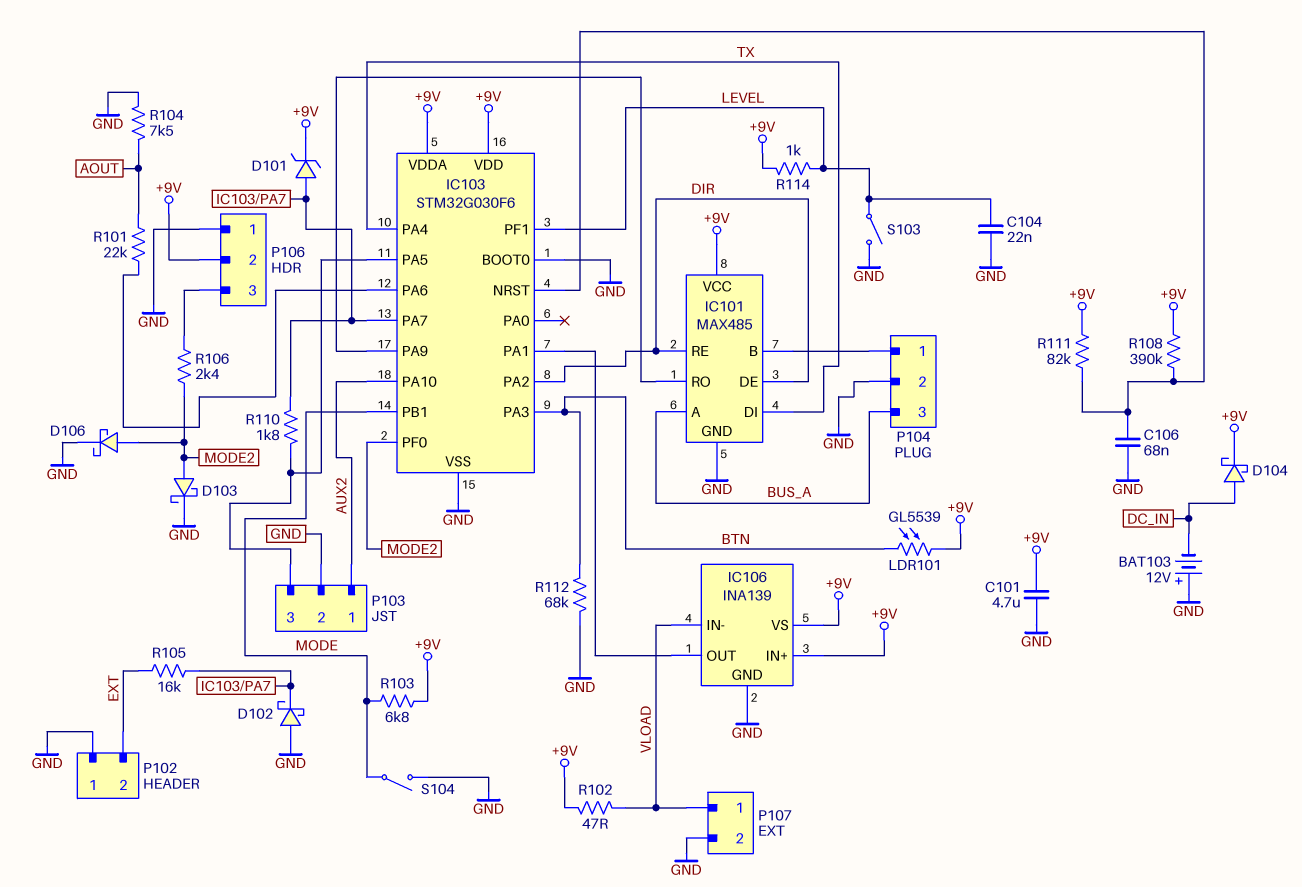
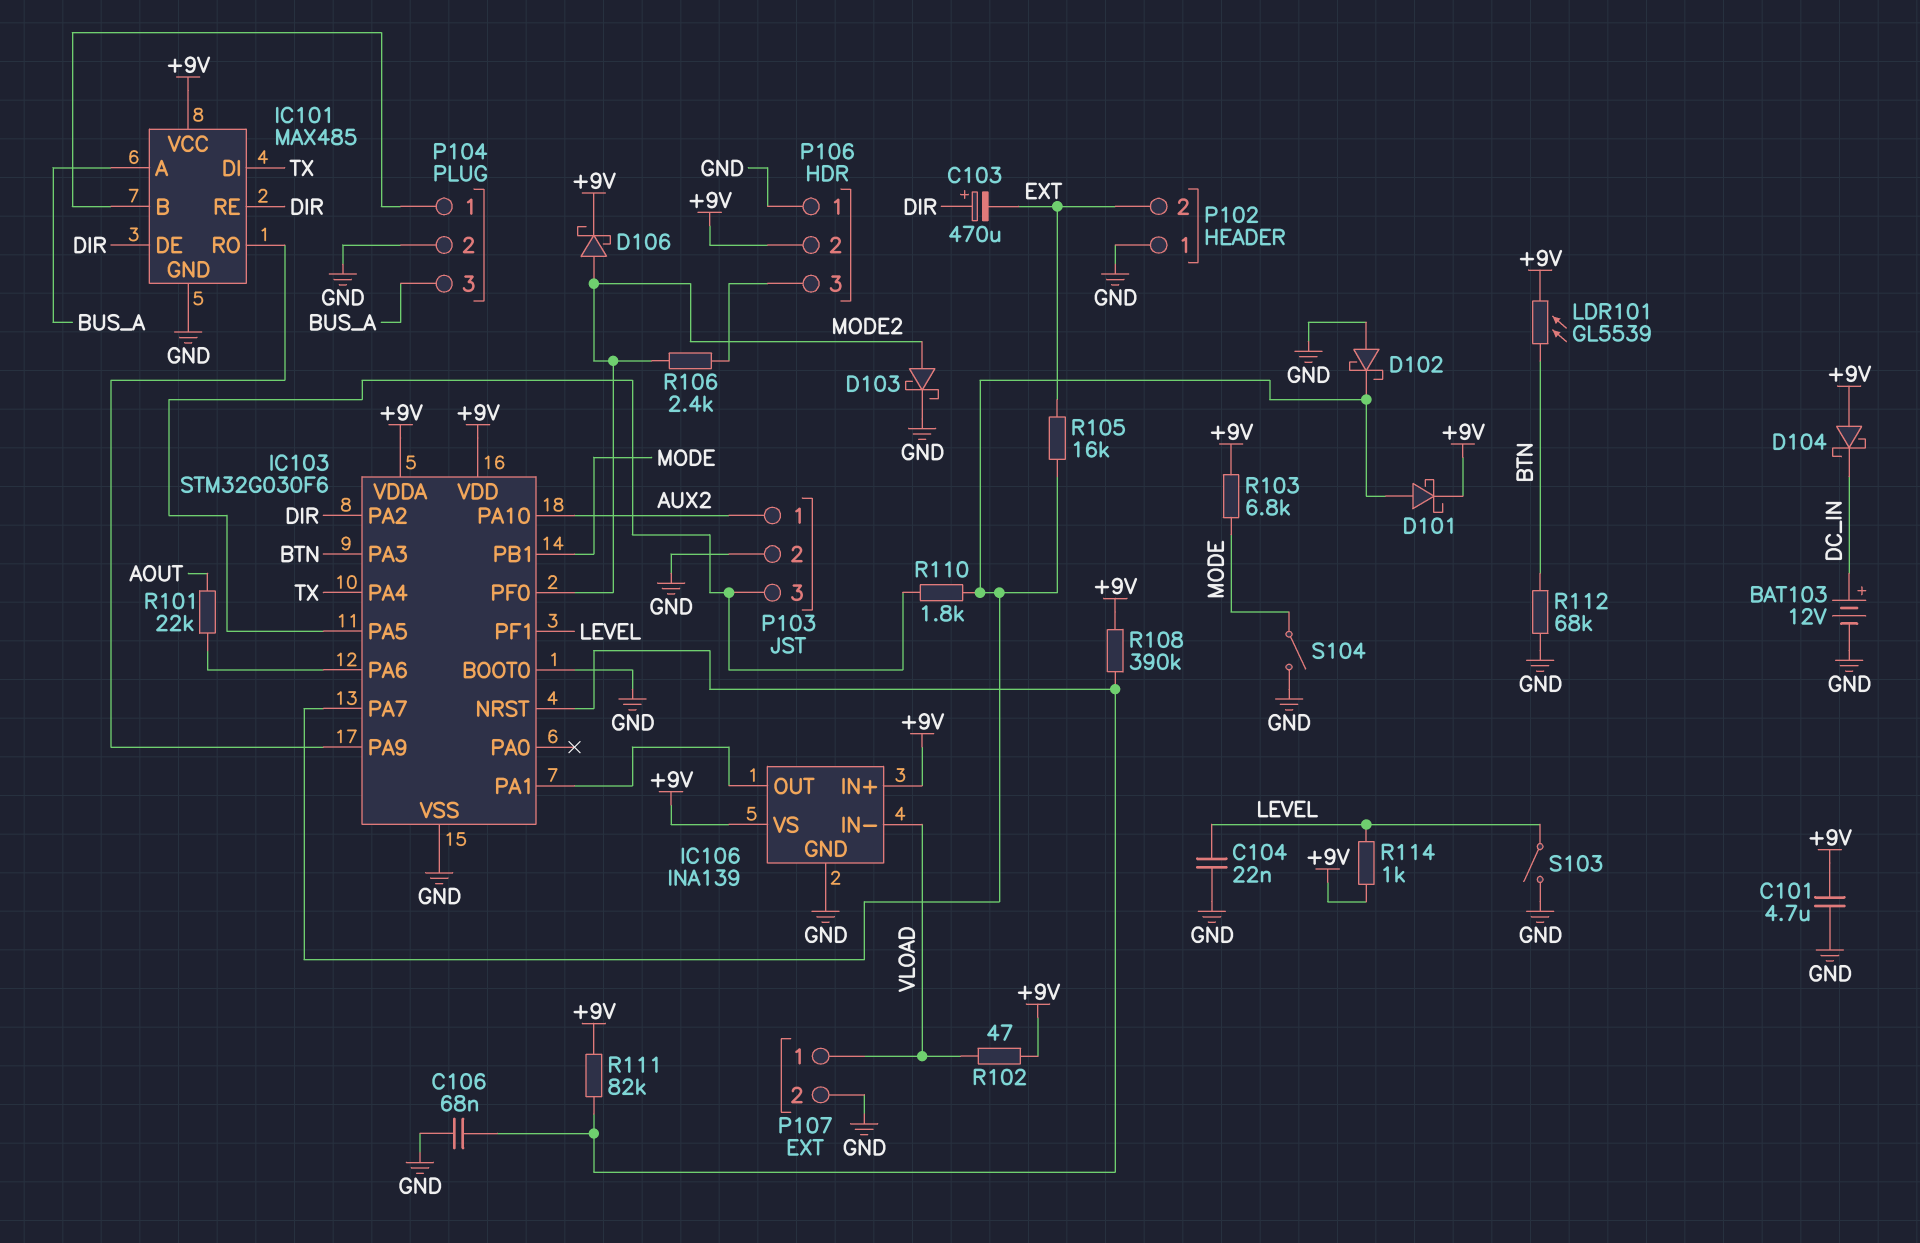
BAT103: 12V (plus GND, minus DC_IN) -> 12V (plus DC_IN, minus GND)
C103: none -> 470uF (plus DIR, minus EXT)
D101: zener (A IC103/PA7, K +9V) -> schottky (A IC103/PA7, K +9V)
D104: schottky (A DC_IN, K +9V) -> schottky (A +9V, K DC_IN)
D106: schottky (A MODE2, K GND) -> schottky (A MODE2, K +9V)
R104: 7.5k (AOUT, GND) -> none

